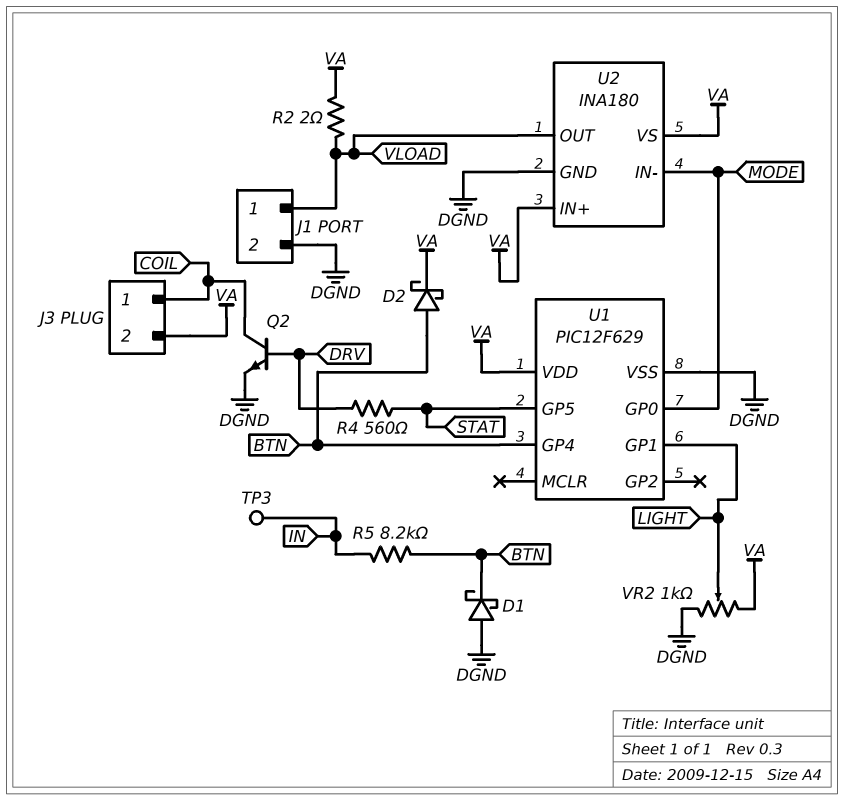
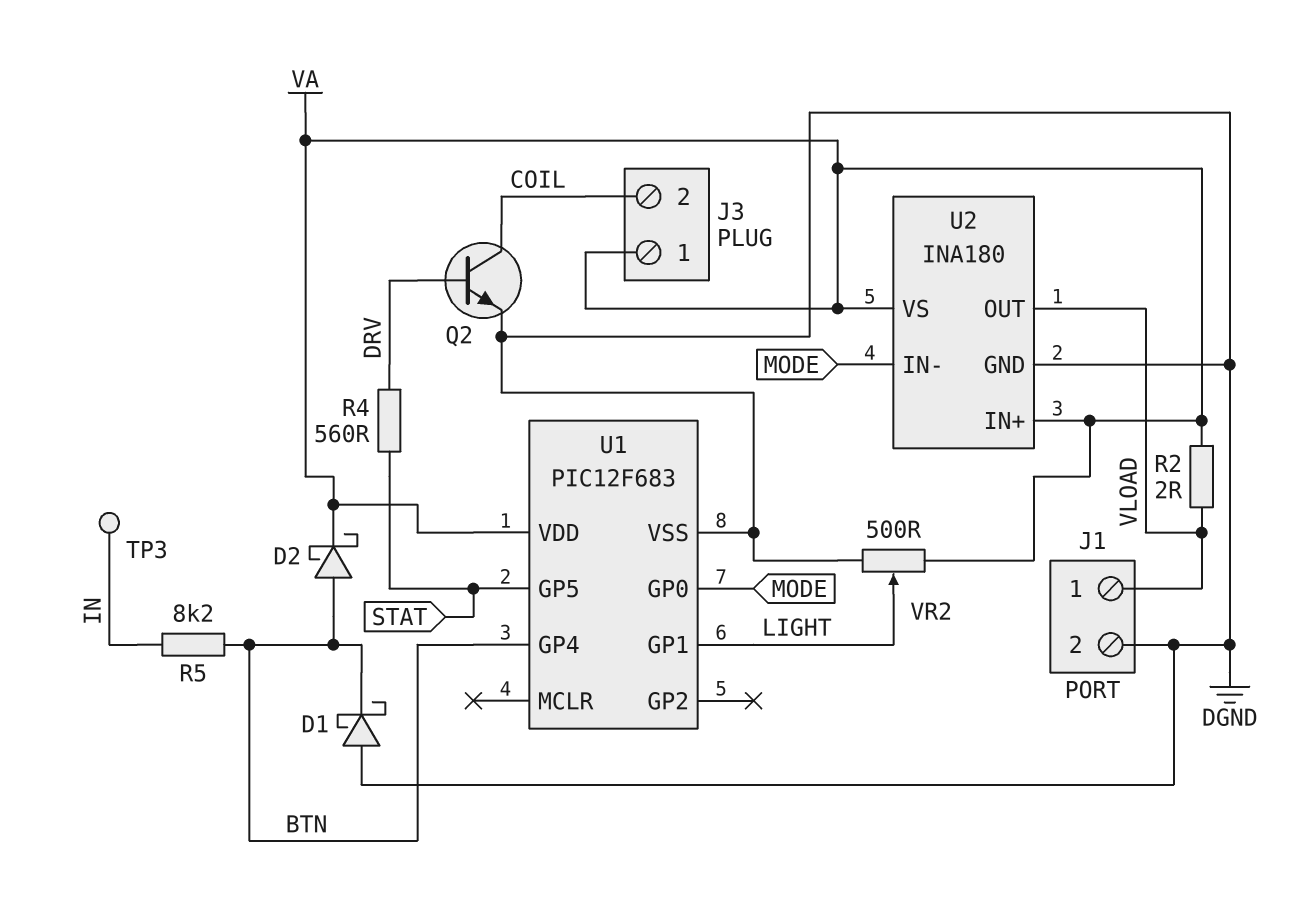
J3 pin 1: COIL -> VA
J3 pin 2: VA -> COIL
U1: PIC12F629 -> PIC12F683
VR2: 1k (DGND, VA, wiper LIGHT) -> 500 (DGND, VA, wiper LIGHT)

